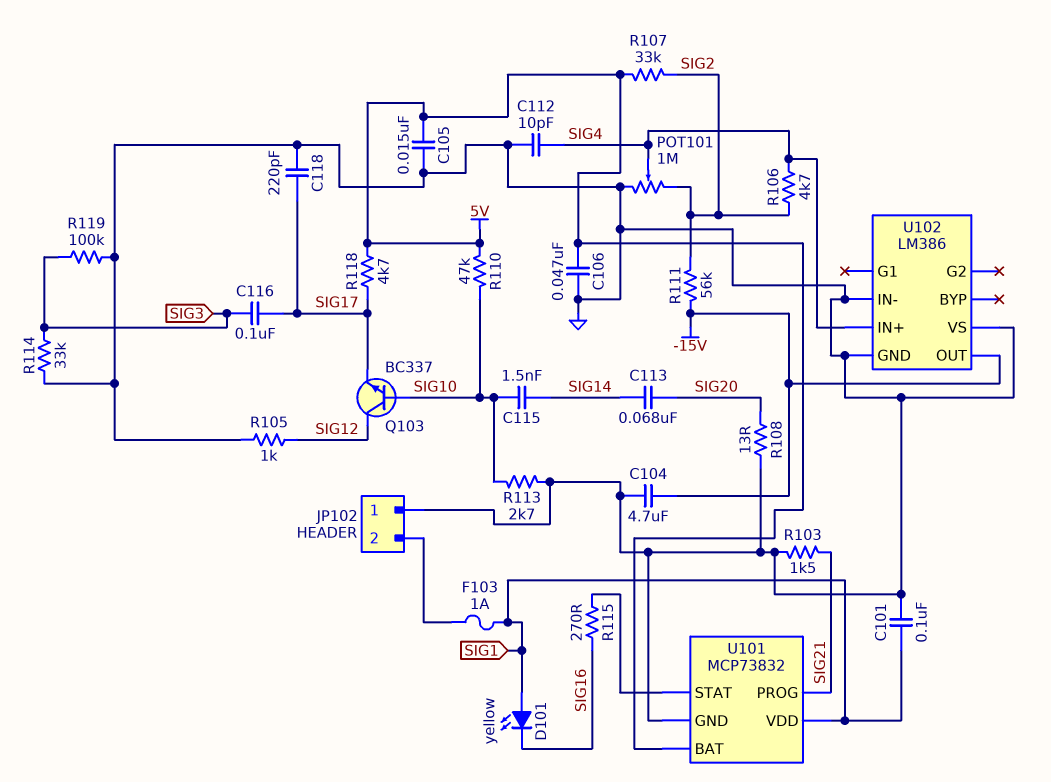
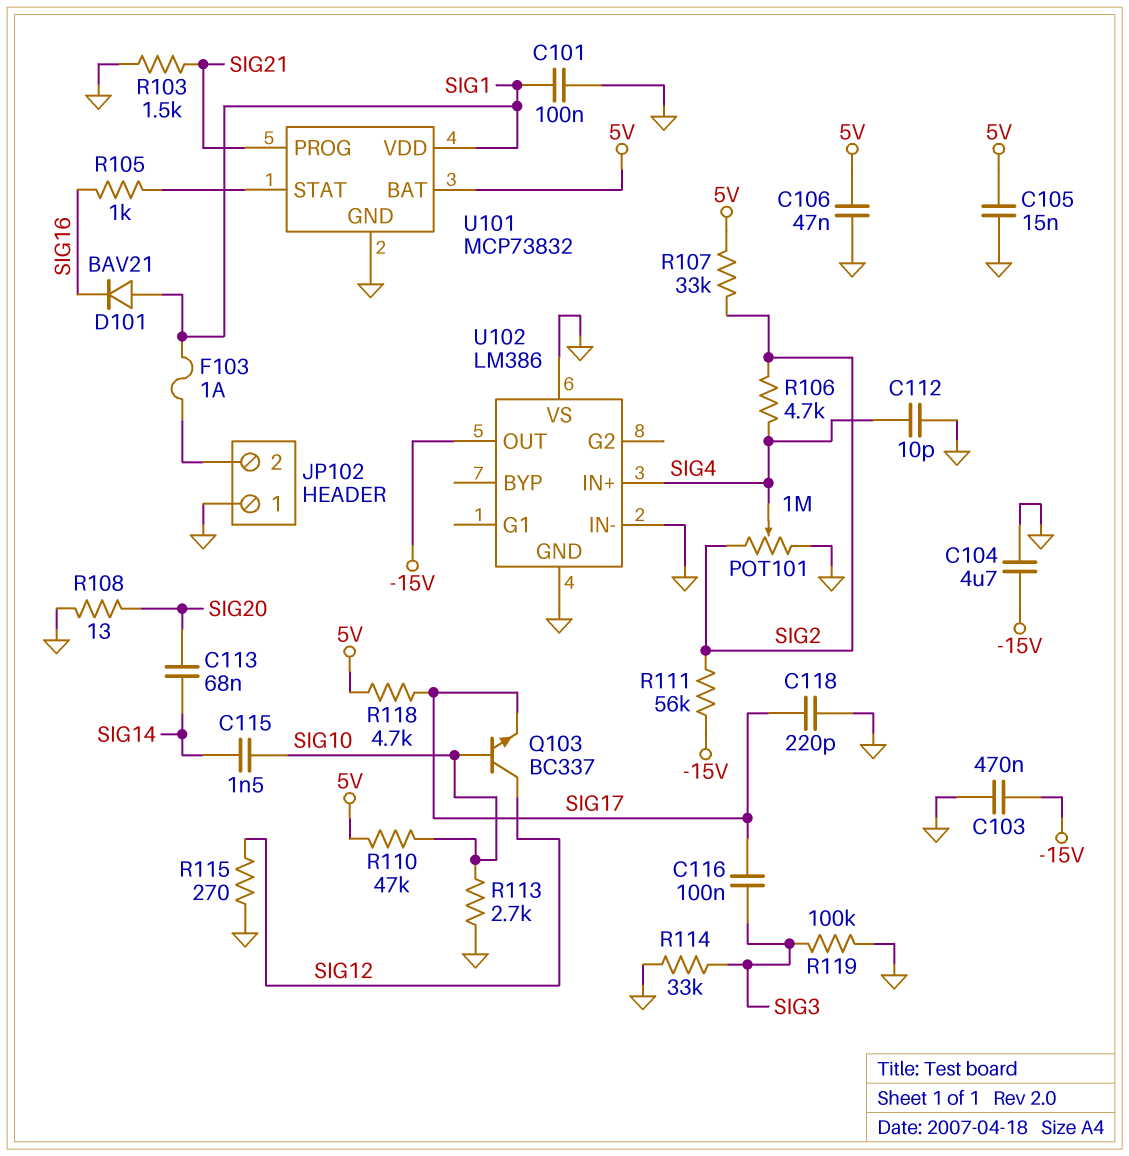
C103: none -> 470nF (-15V, GND)
D101: LED yellow (A SIG1, K SIG16) -> diode BAV21 (A SIG1, K SIG16)
R105: 1k (GND, SIG12) -> 1k (SIG16, U101/STAT)
R115: 270 (SIG16, U101/STAT) -> 270 (GND, SIG12)

